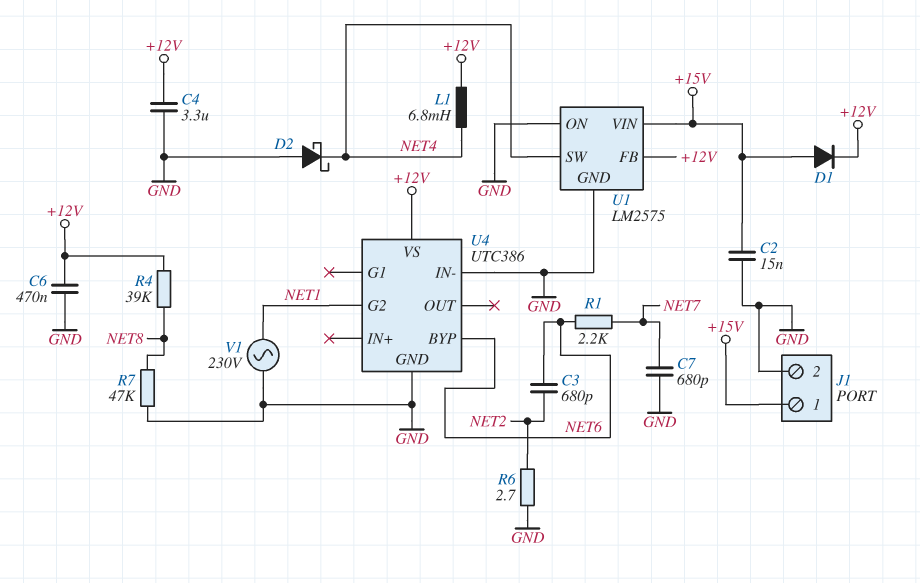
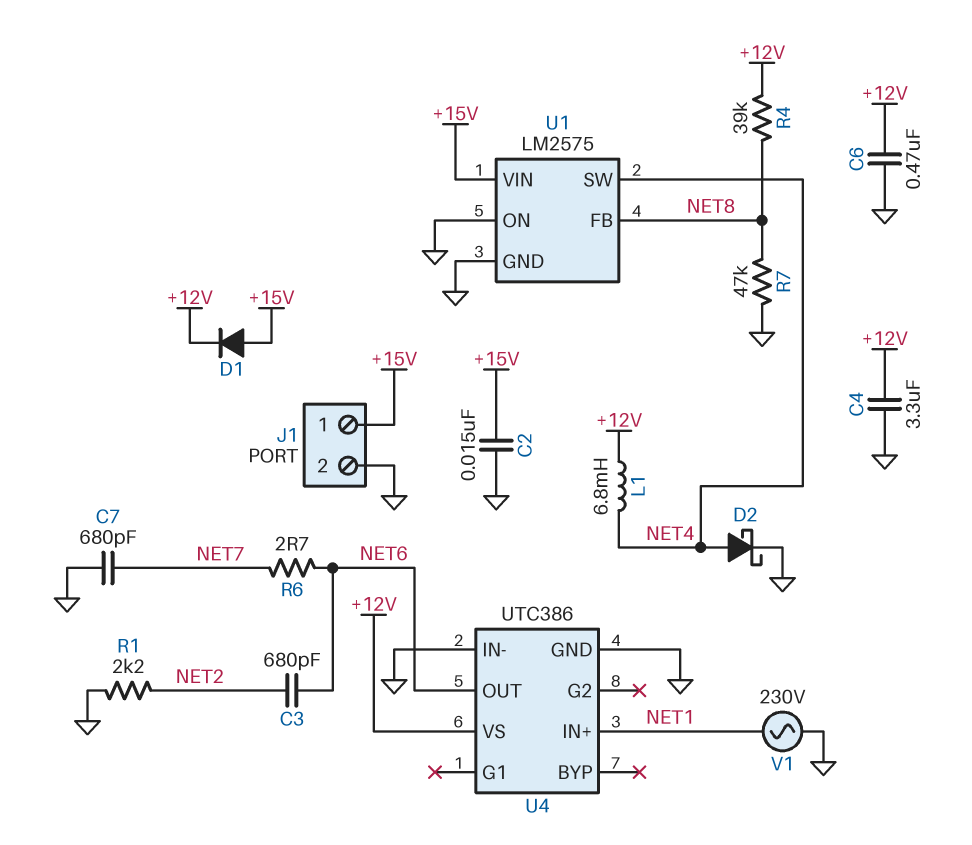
D2: schottky (A GND, K NET4) -> schottky (A NET4, K GND)
R1: 2.2k (NET6, NET7) -> 2.2k (GND, NET2)
R6: 2.7 (GND, NET2) -> 2.7 (NET6, NET7)
U1 pin FB: +12V -> NET8
U4 pin BYP: NET6 -> none
U4 pin G2: NET1 -> none
U4 pin IN+: none -> NET1
U4 pin OUT: none -> NET6

